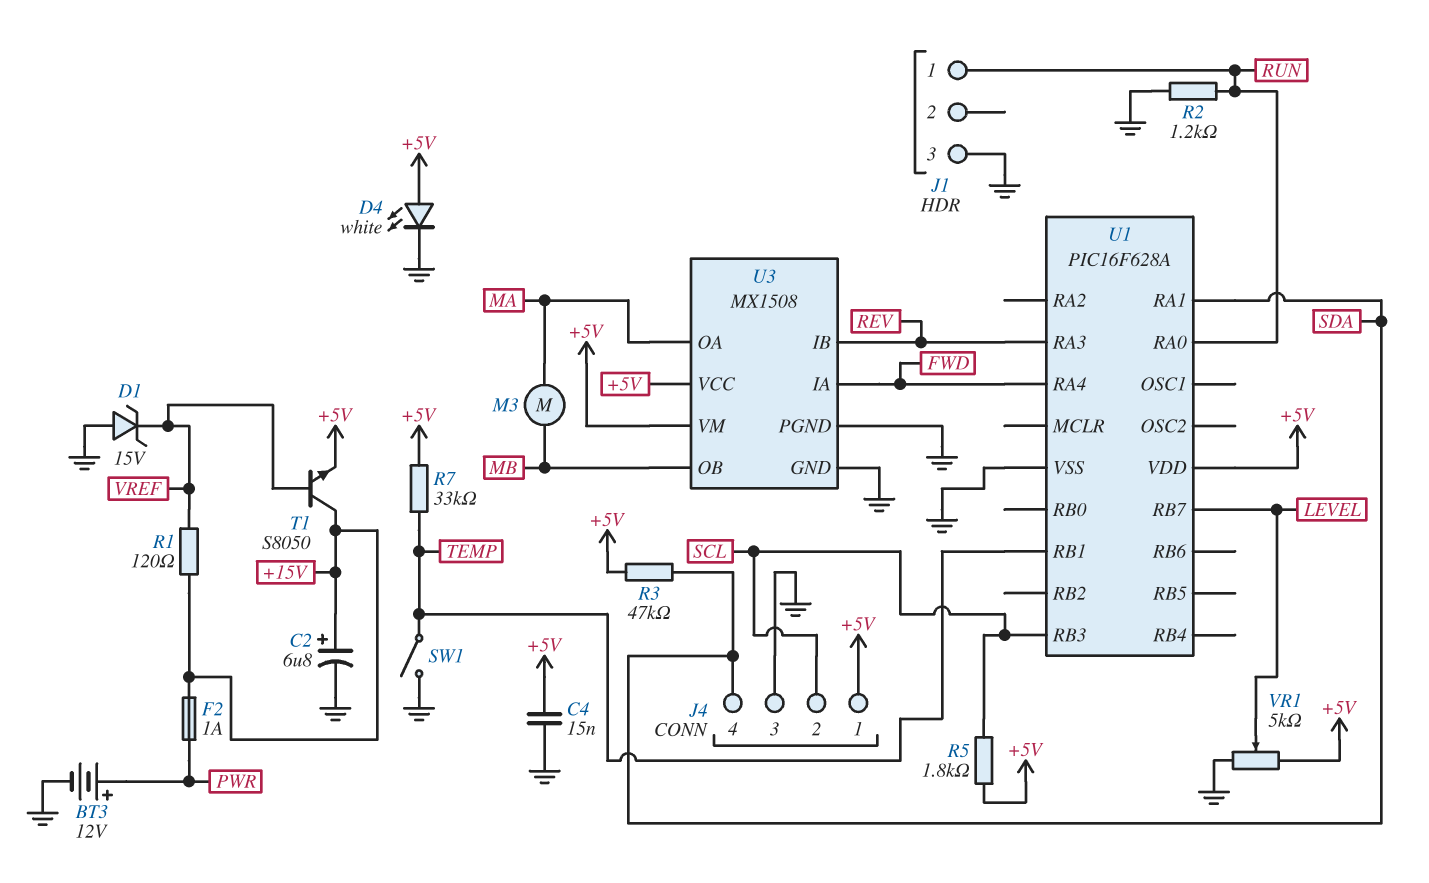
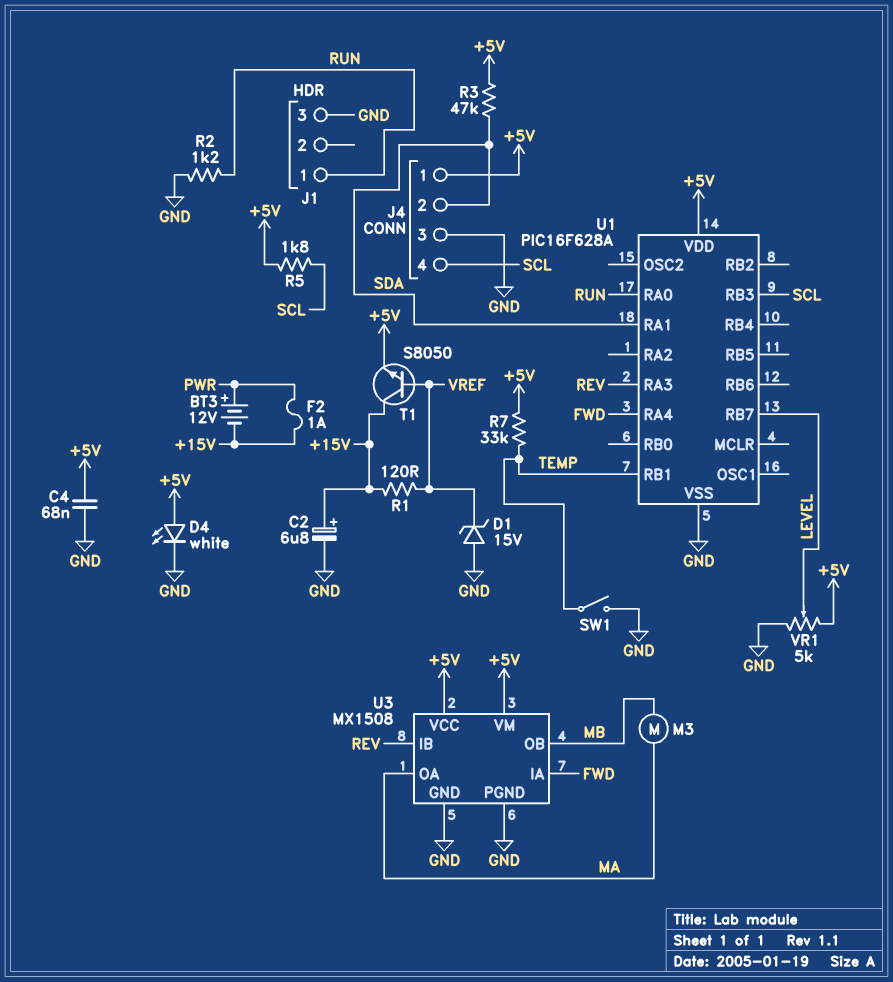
BT3: 12V (plus PWR, minus GND) -> 12V (plus PWR, minus +15V)
C4: 15nF (+5V, GND) -> 68nF (+5V, GND)
J4 pin 2: SCL -> SDA
J4 pin 4: SDA -> SCL

